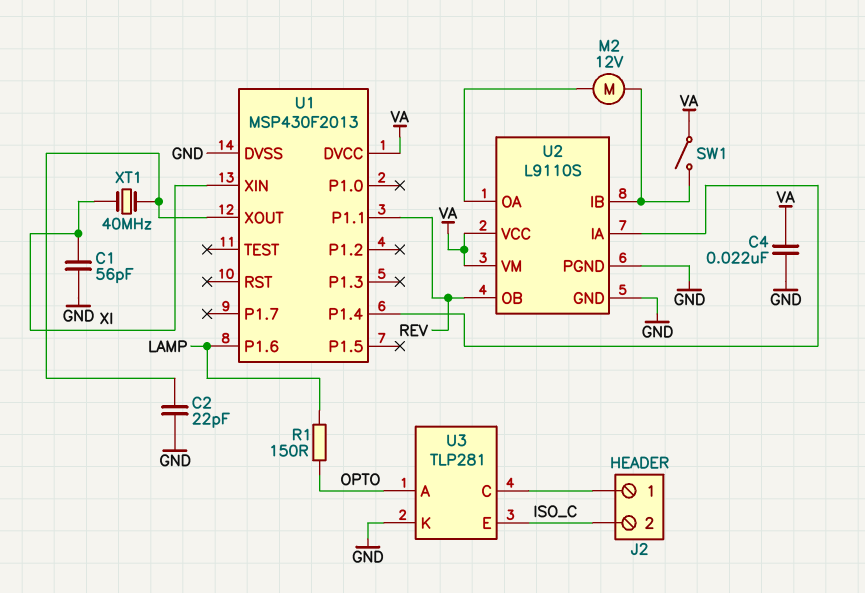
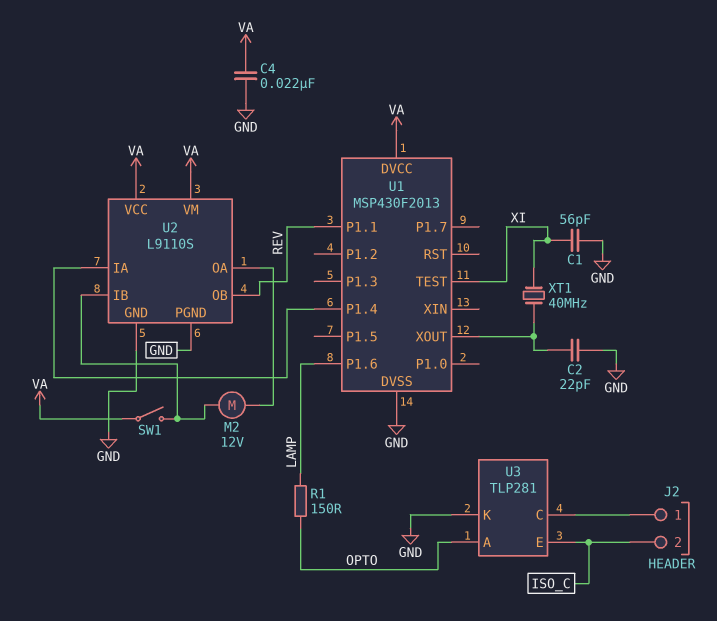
U1 pin TEST: none -> XI
U1 pin XIN: XI -> none

